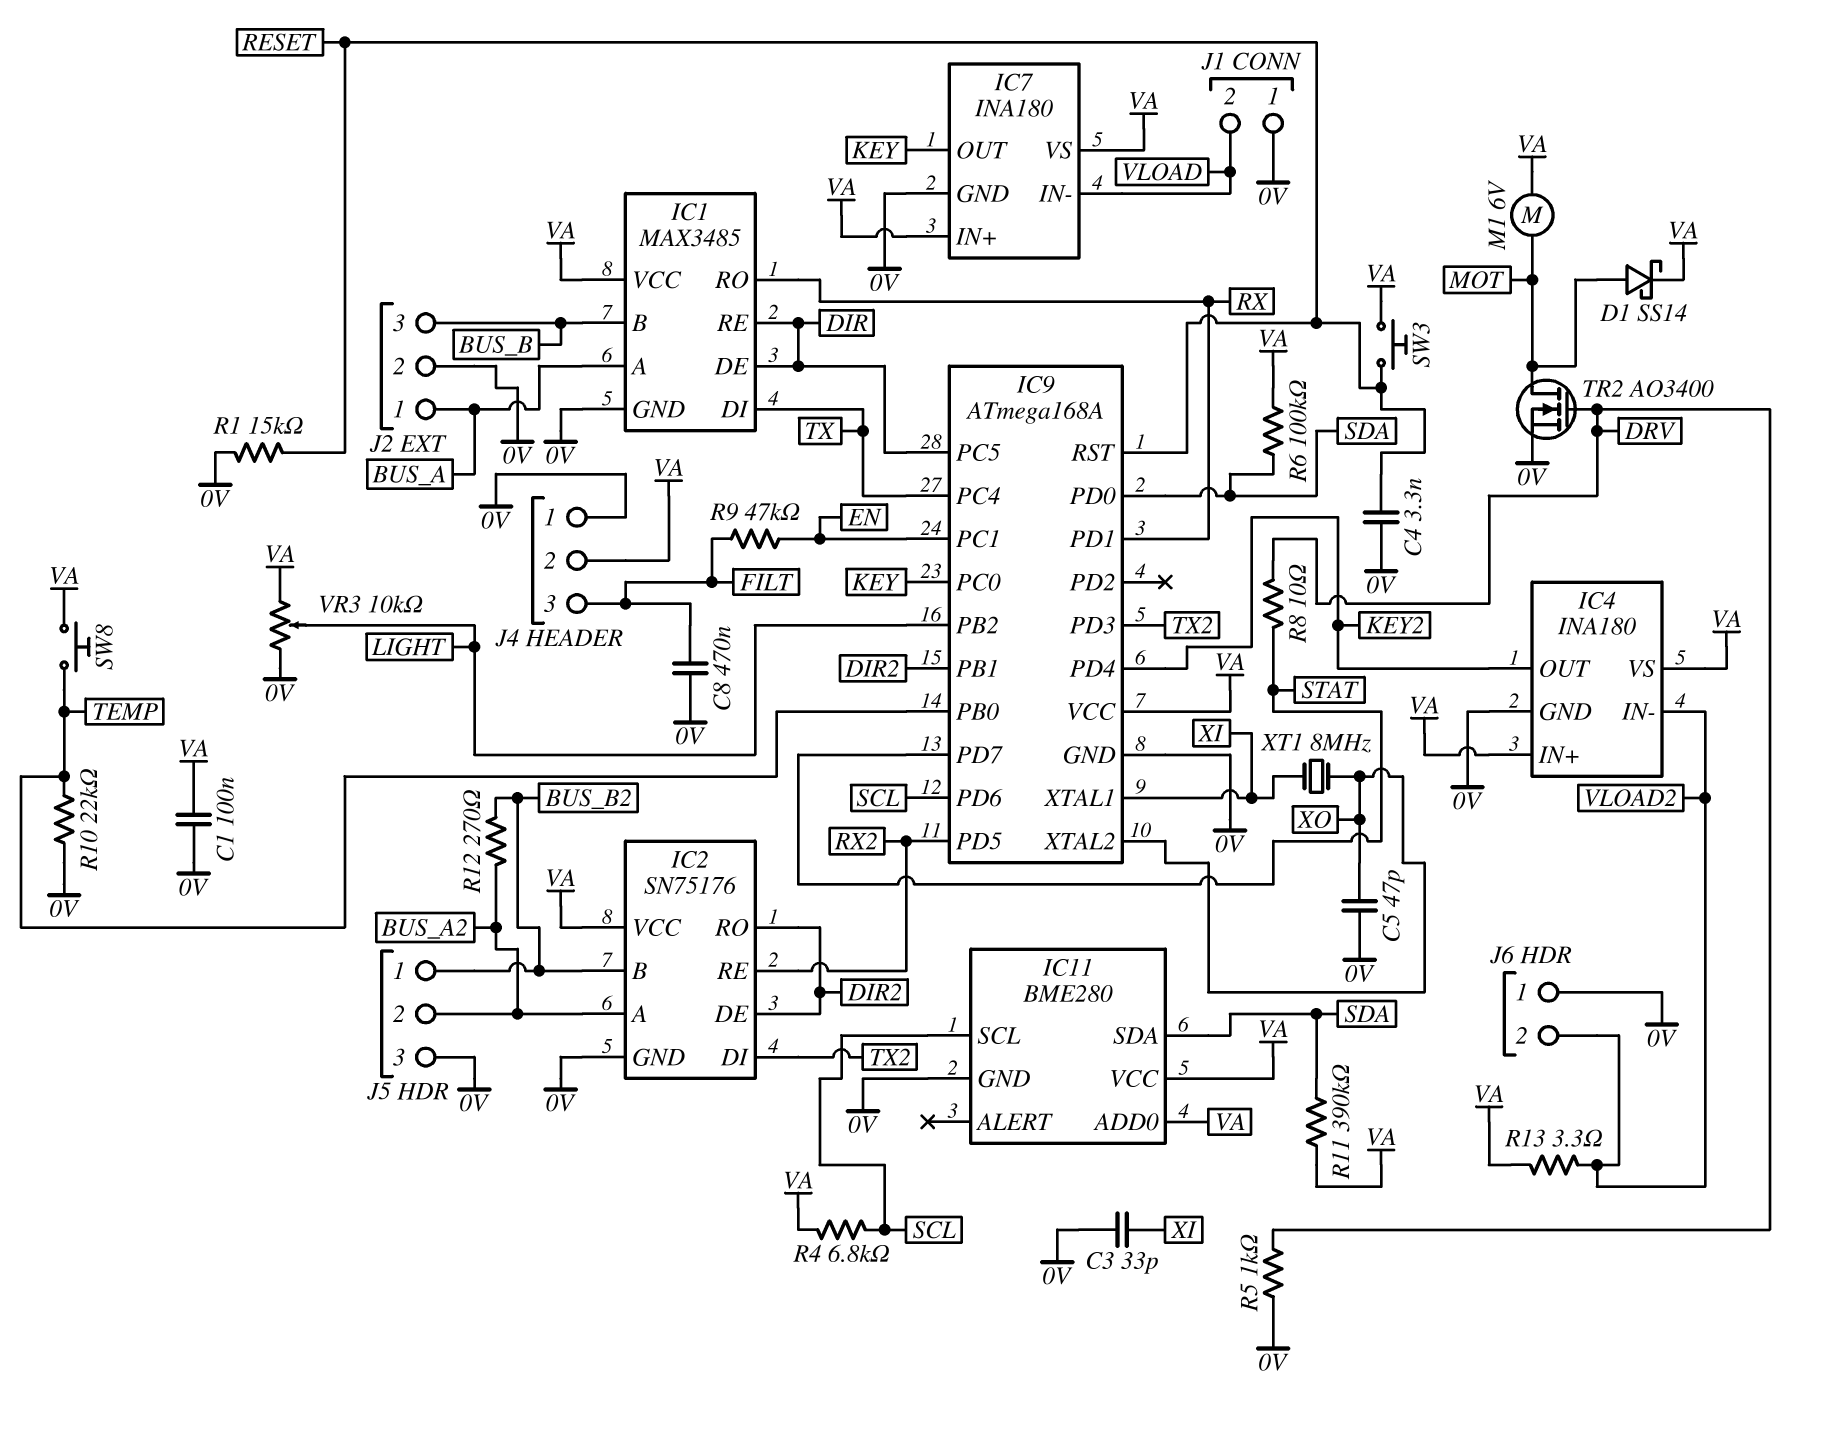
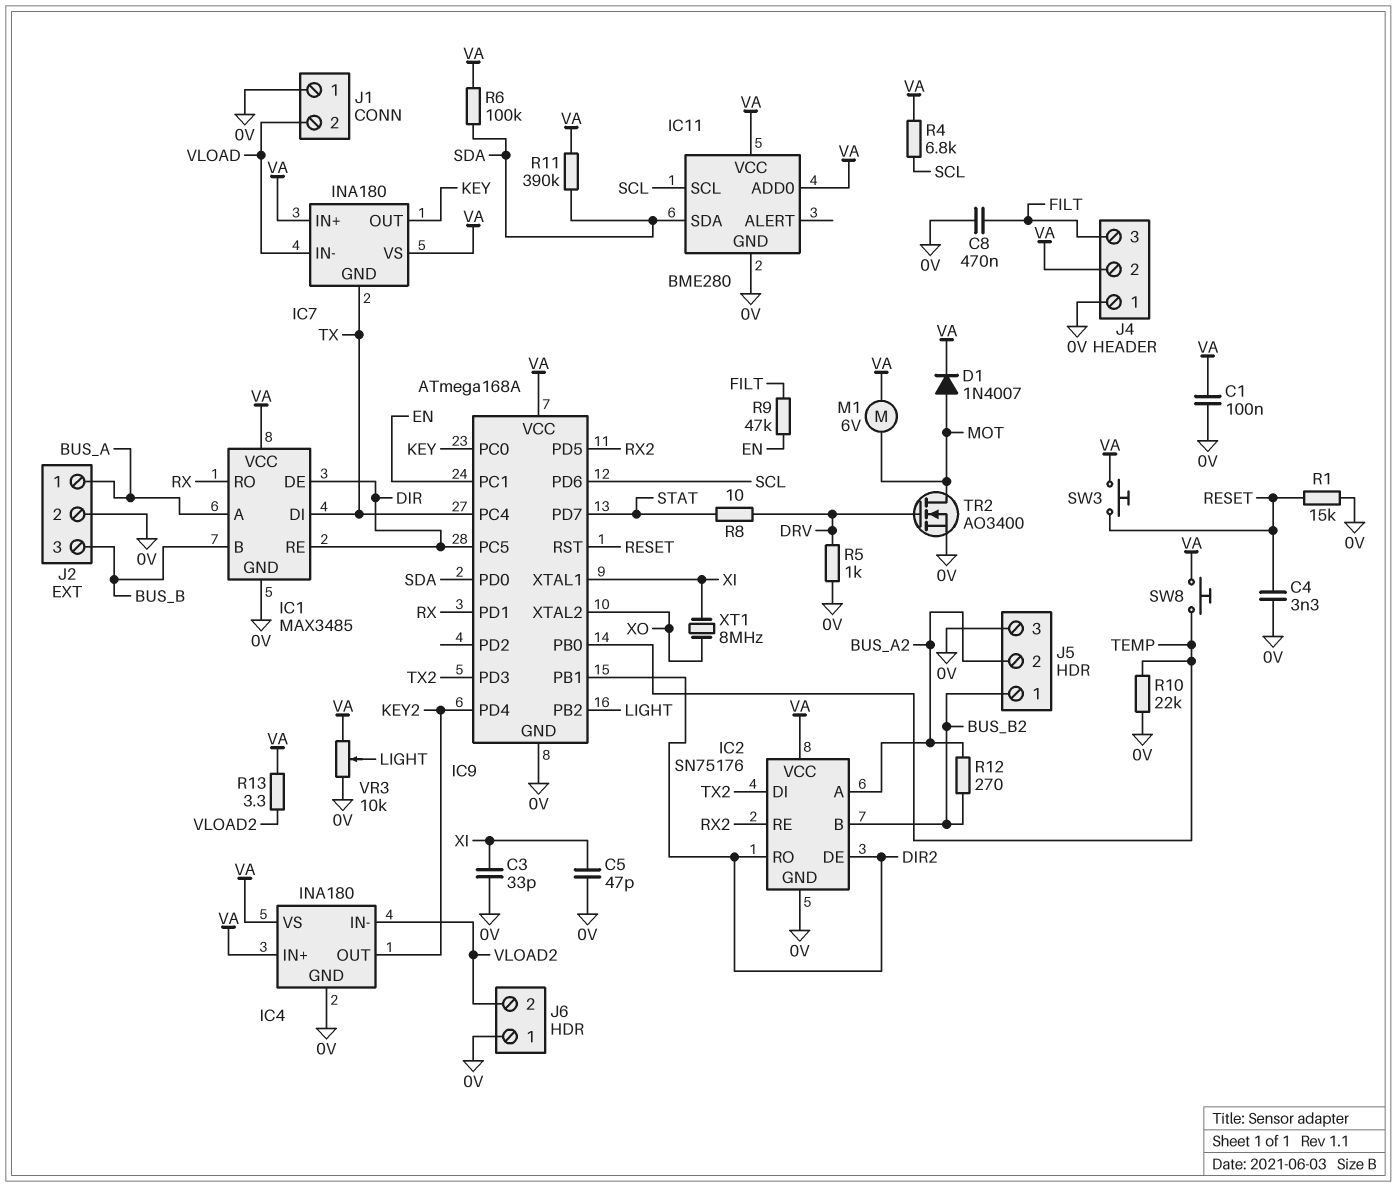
C5: 47pF (0V, XO) -> 47pF (0V, XI)
D1: schottky SS14 (A MOT, K VA) -> diode 1N4007 (A MOT, K VA)
IC7 pin GND: 0V -> TX

